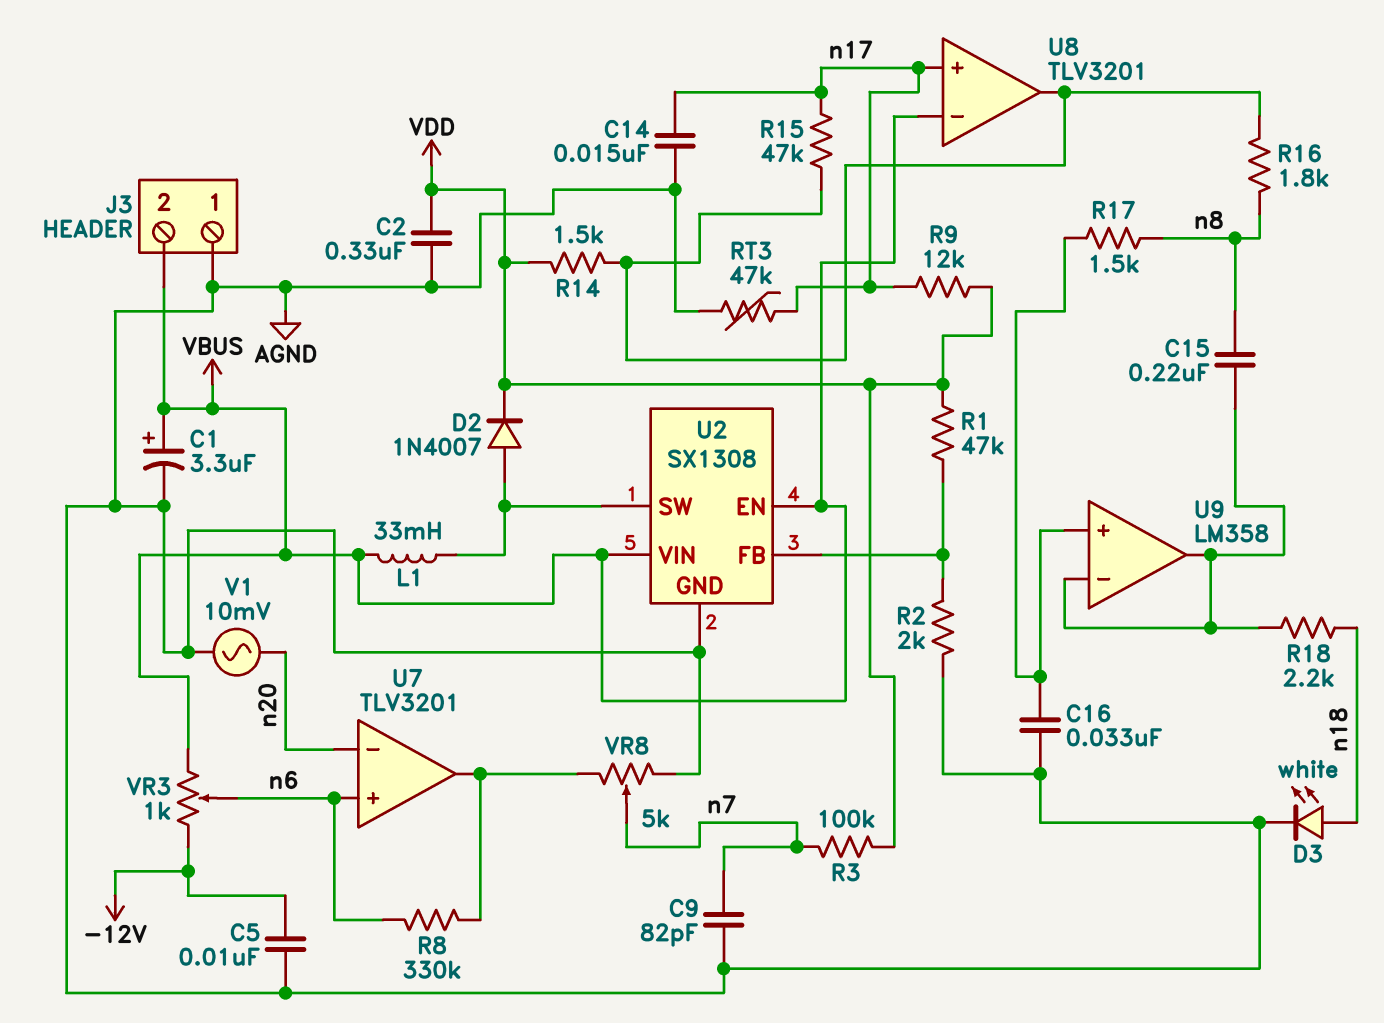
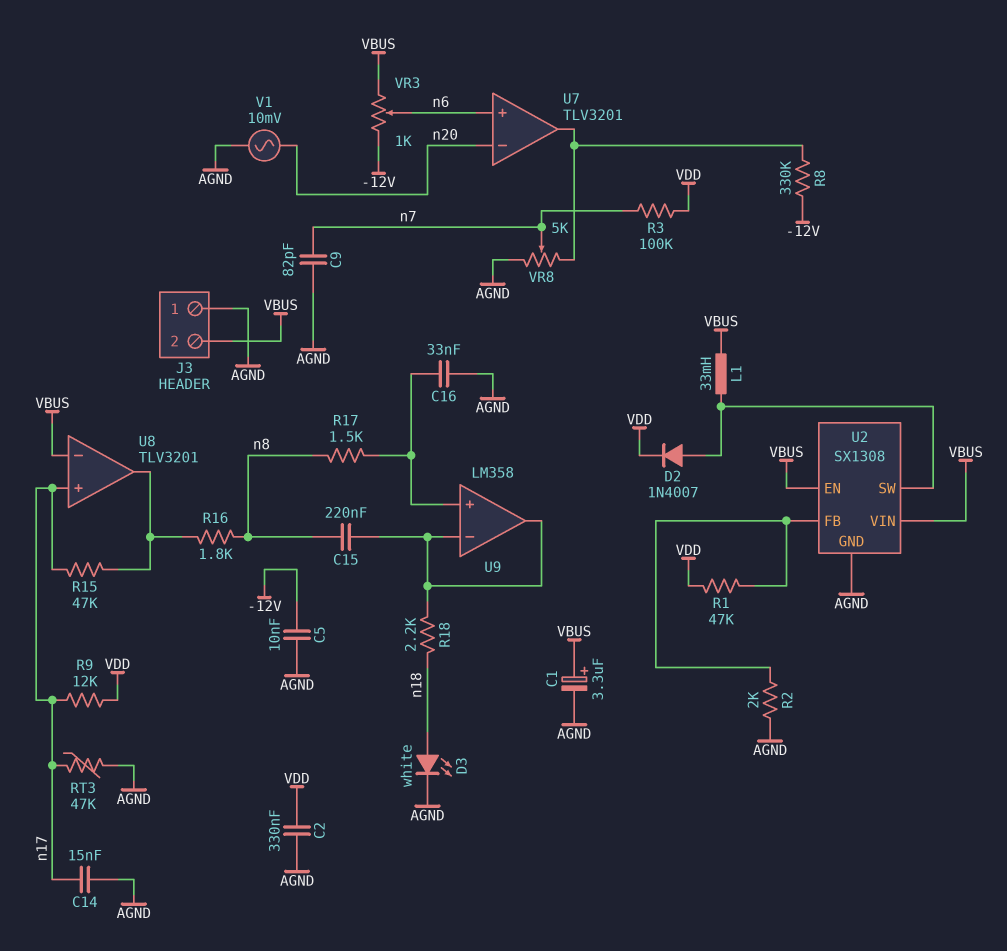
R8: 330k (U7/out, n6) -> 330k (-12V, U7/out)
R14: 1.5k (U8/out, VDD) -> none

